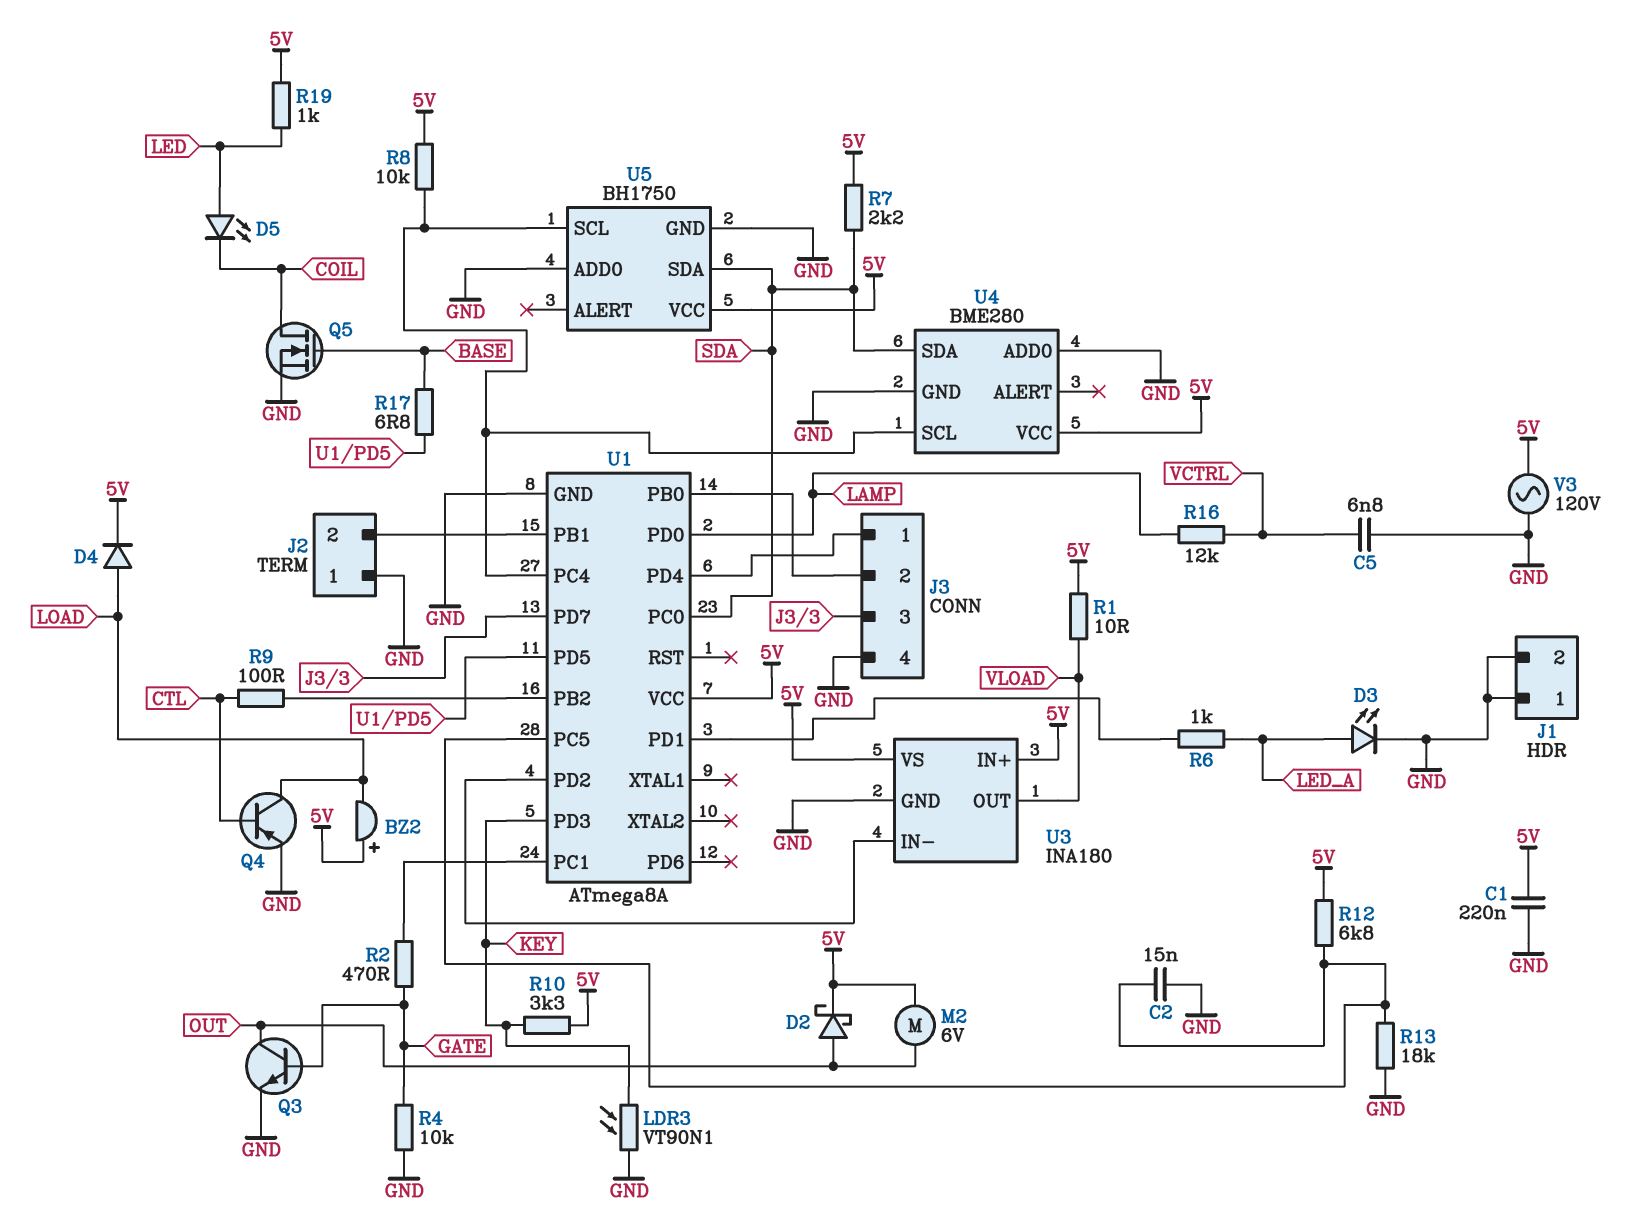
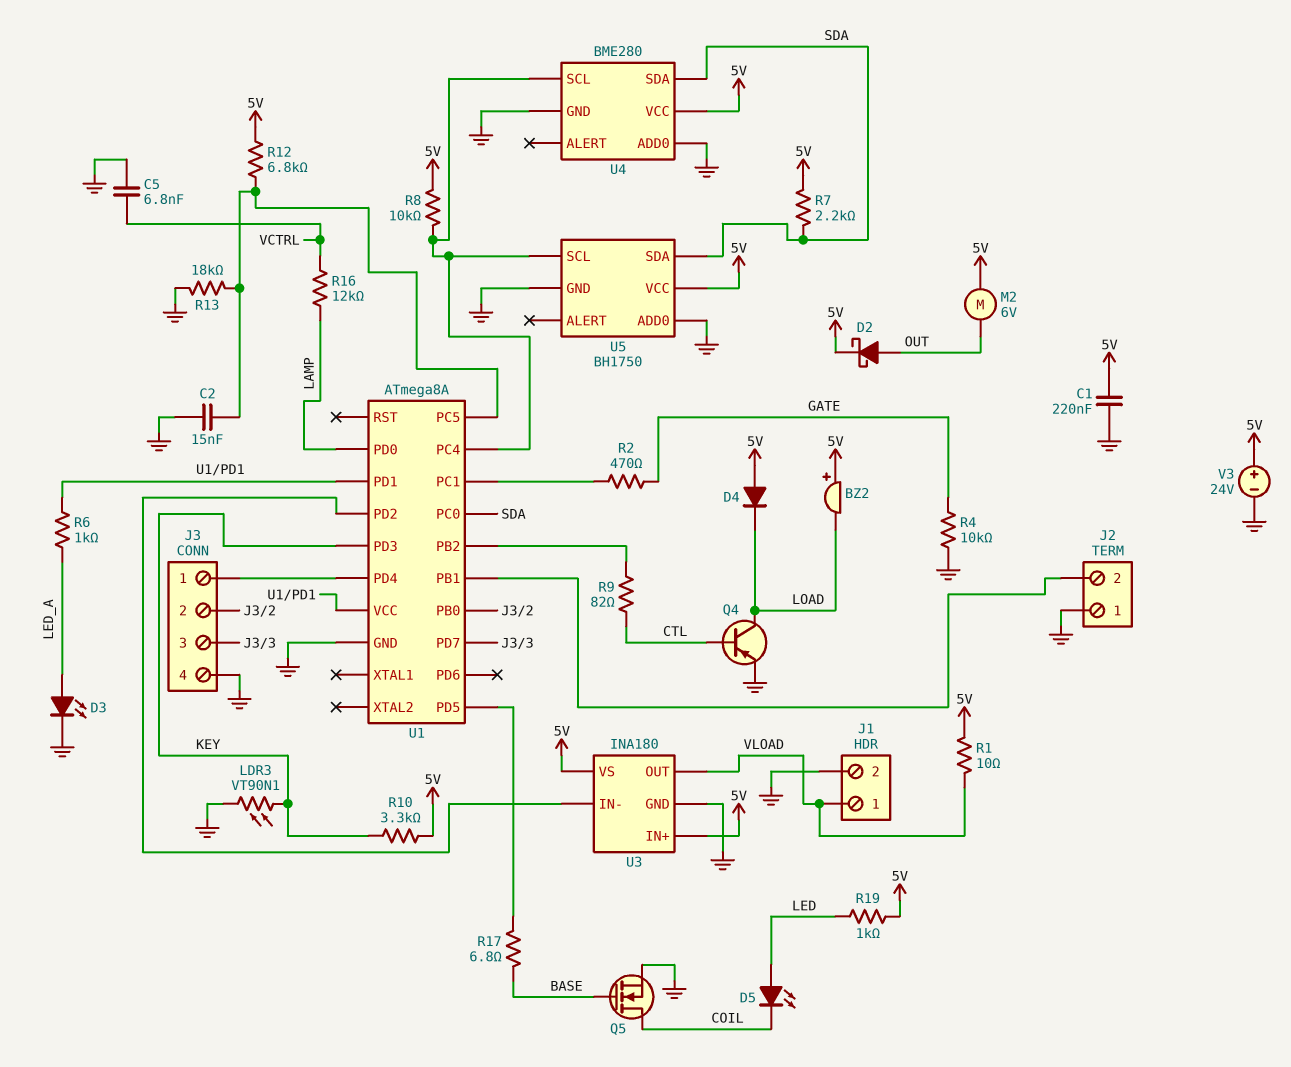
D4: diode (A LOAD, K 5V) -> diode (A 5V, K LOAD)
J1 pin 1: GND -> VLOAD
Q3: NPN (B GATE, C OUT, E GND) -> none
R9: 100 (CTL, U1/PB2) -> 82 (CTL, U1/PB2)
U1 pin VCC: 5V -> U1/PD1
V3: AC 120V (5V, GND) -> 24V (plus 5V, minus GND)

